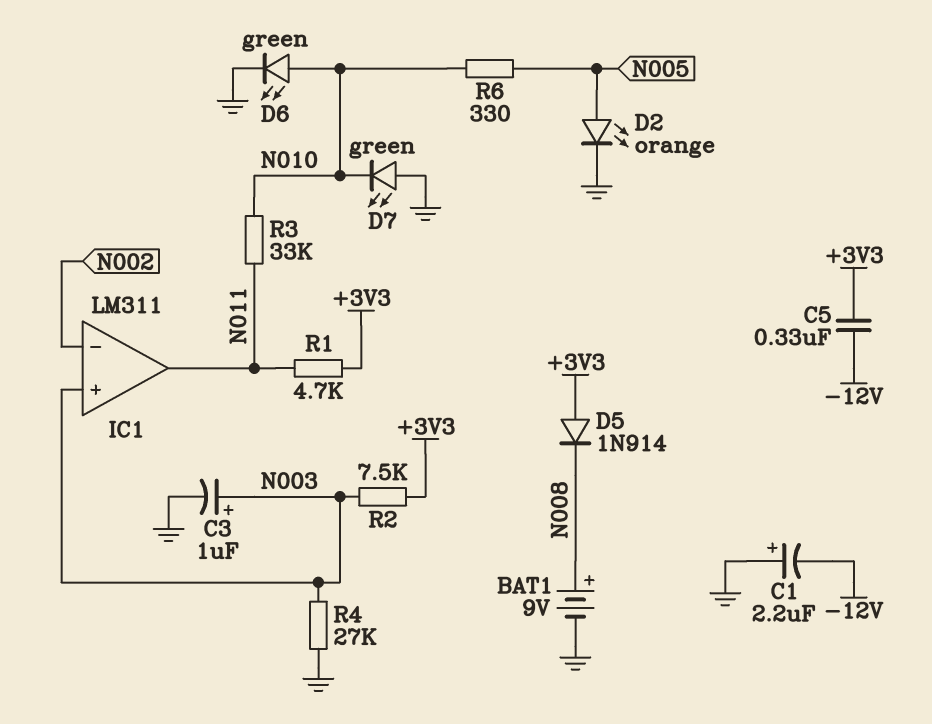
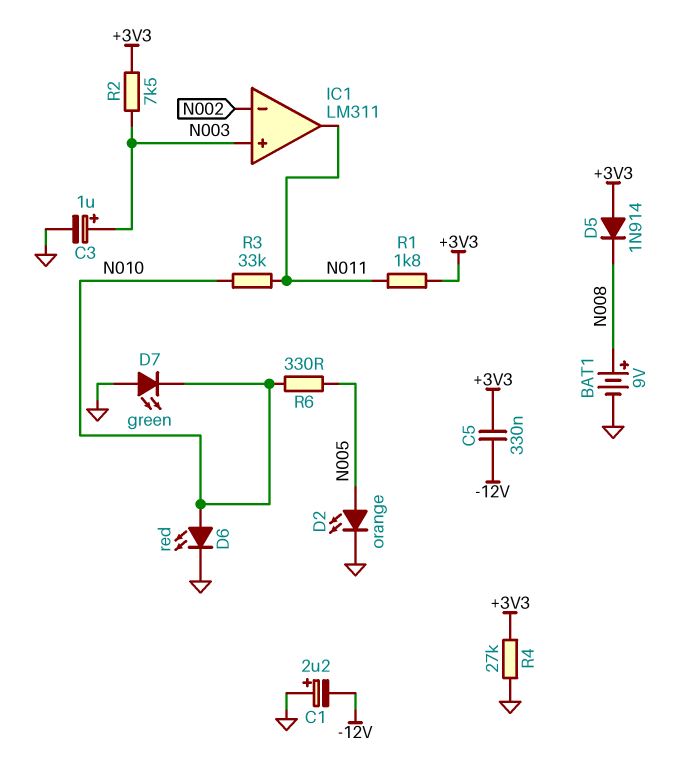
D6: LED green (A N010, K GND) -> LED red (A N010, K GND)
R1: 4.7k (+3V3, N011) -> 1.8k (+3V3, N011)
R4: 27k (GND, N003) -> 27k (+3V3, GND)

